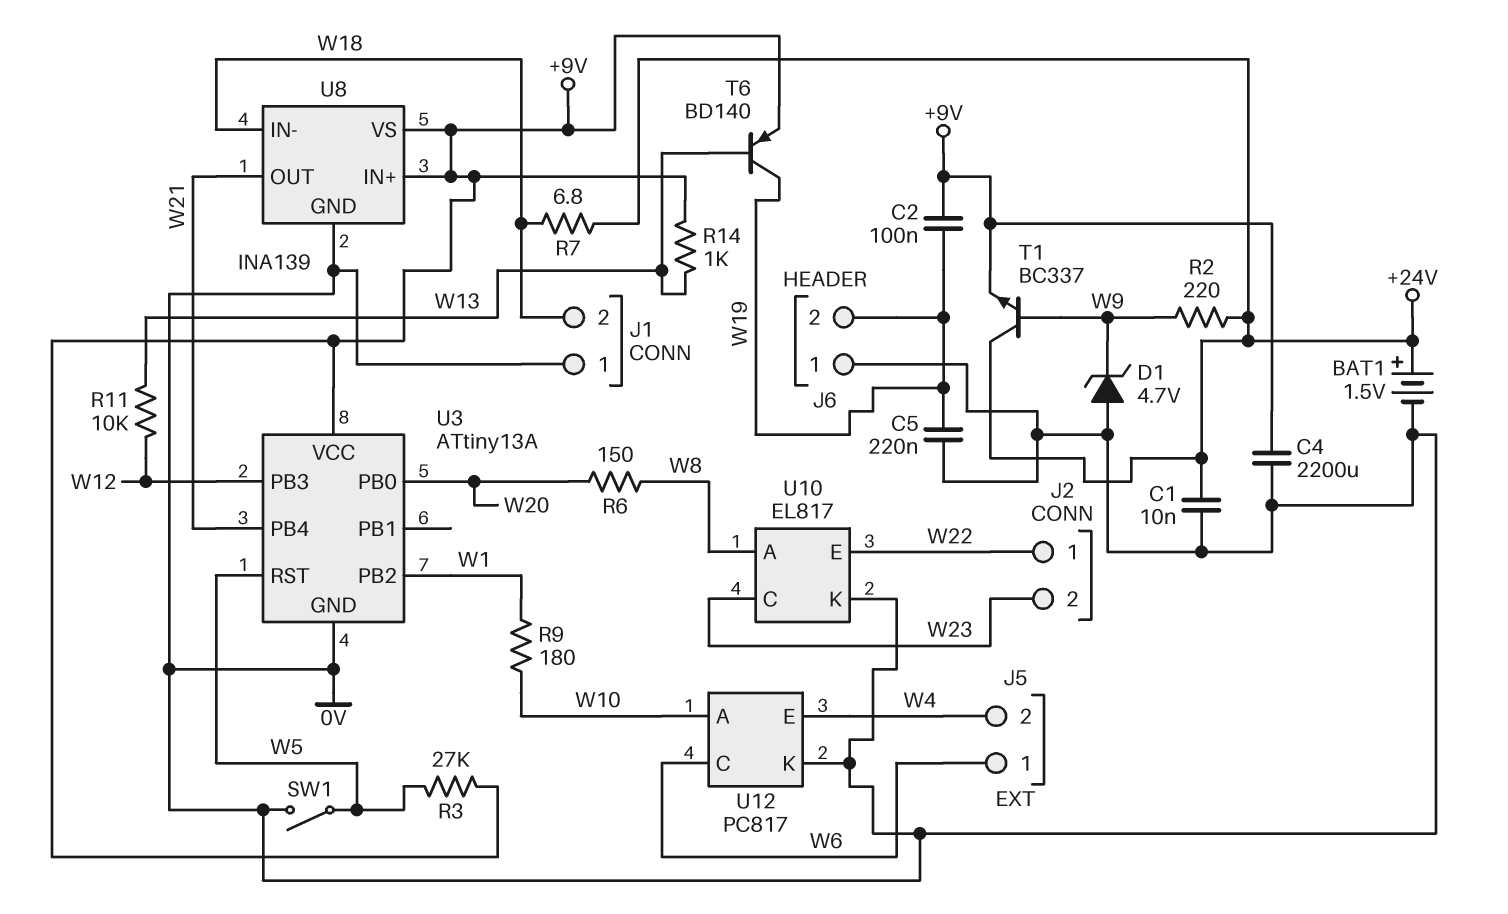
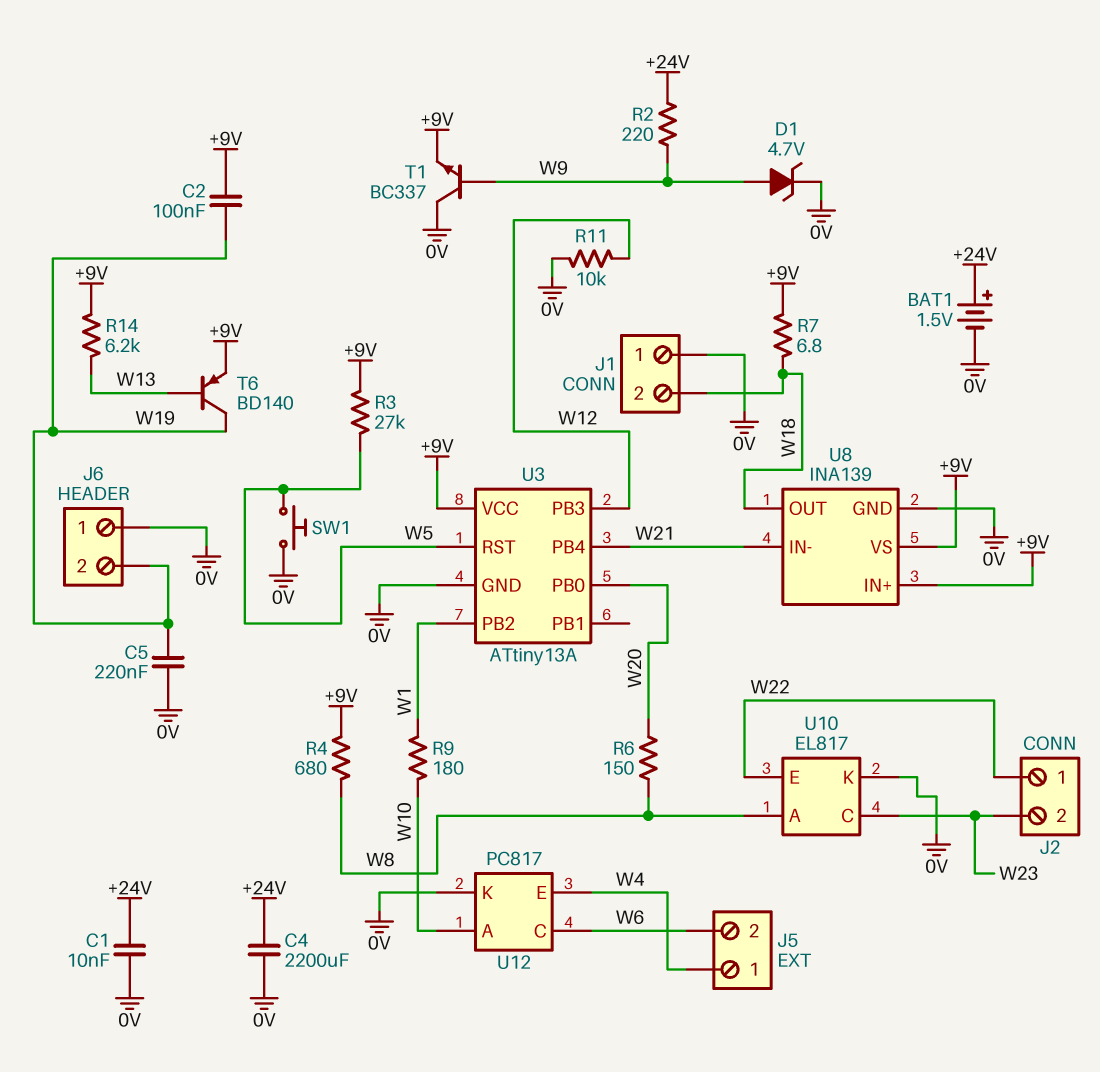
C4: 2200uF (+9V, 0V) -> 2200uF (+24V, 0V)
D1: zener 4.7V (A 0V, K W9) -> zener 4.7V (A W9, K 0V)
J5 pin 1: W6 -> W4
J5 pin 2: W4 -> W6
R4: none -> 680 (+9V, W8)
R7: 6.8 (+24V, W18) -> 6.8 (+9V, W18)
R11: 10k (W12, W13) -> 10k (0V, W12)
R14: 1k (+9V, W13) -> 6.2k (+9V, W13)
SW1: switch (0V, W5) -> button (0V, W5)
T1: NPN BC337 (B W9, C +24V, E +9V) -> NPN BC337 (B W9, C 0V, E +9V)
U8 pin IN-: W18 -> W21
U8 pin OUT: W21 -> W18

